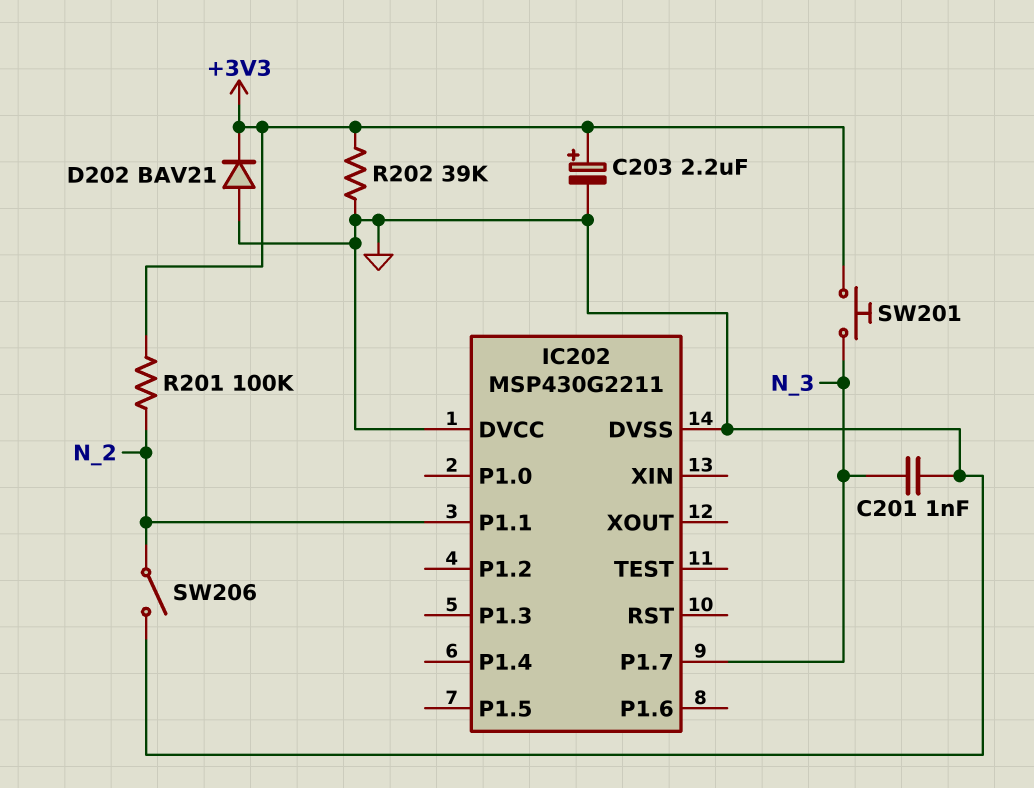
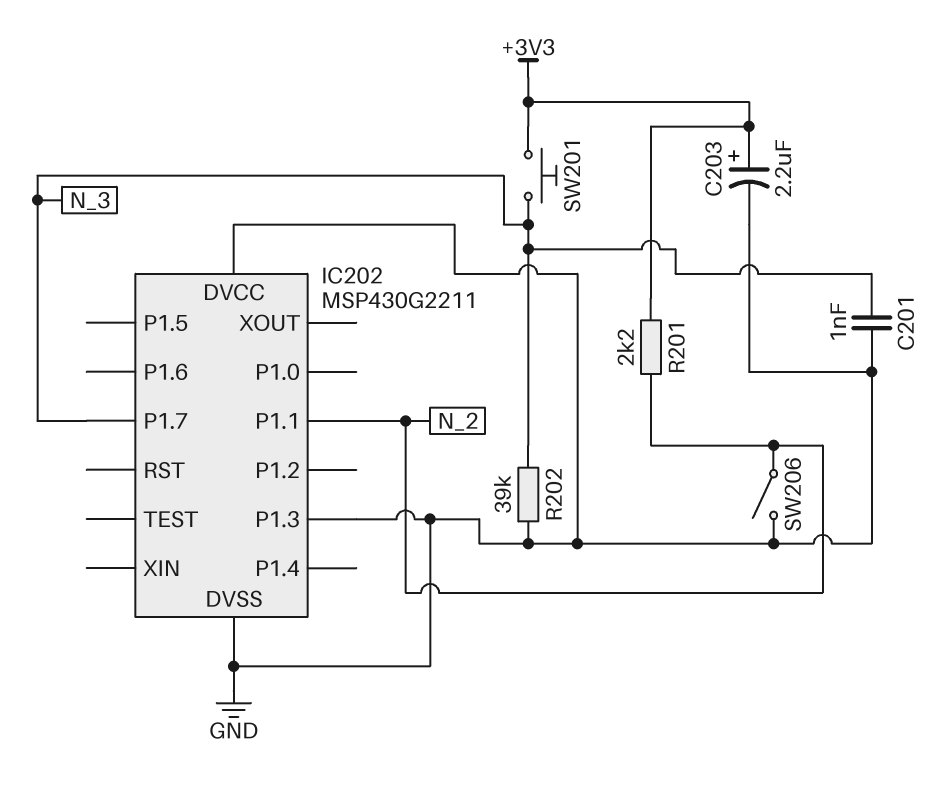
D202: diode BAV21 (A GND, K +3V3) -> none
IC202 pin P1.3: none -> GND
R201: 100k (+3V3, N_2) -> 2.2k (+3V3, N_2)
R202: 39k (+3V3, GND) -> 39k (GND, N_3)

